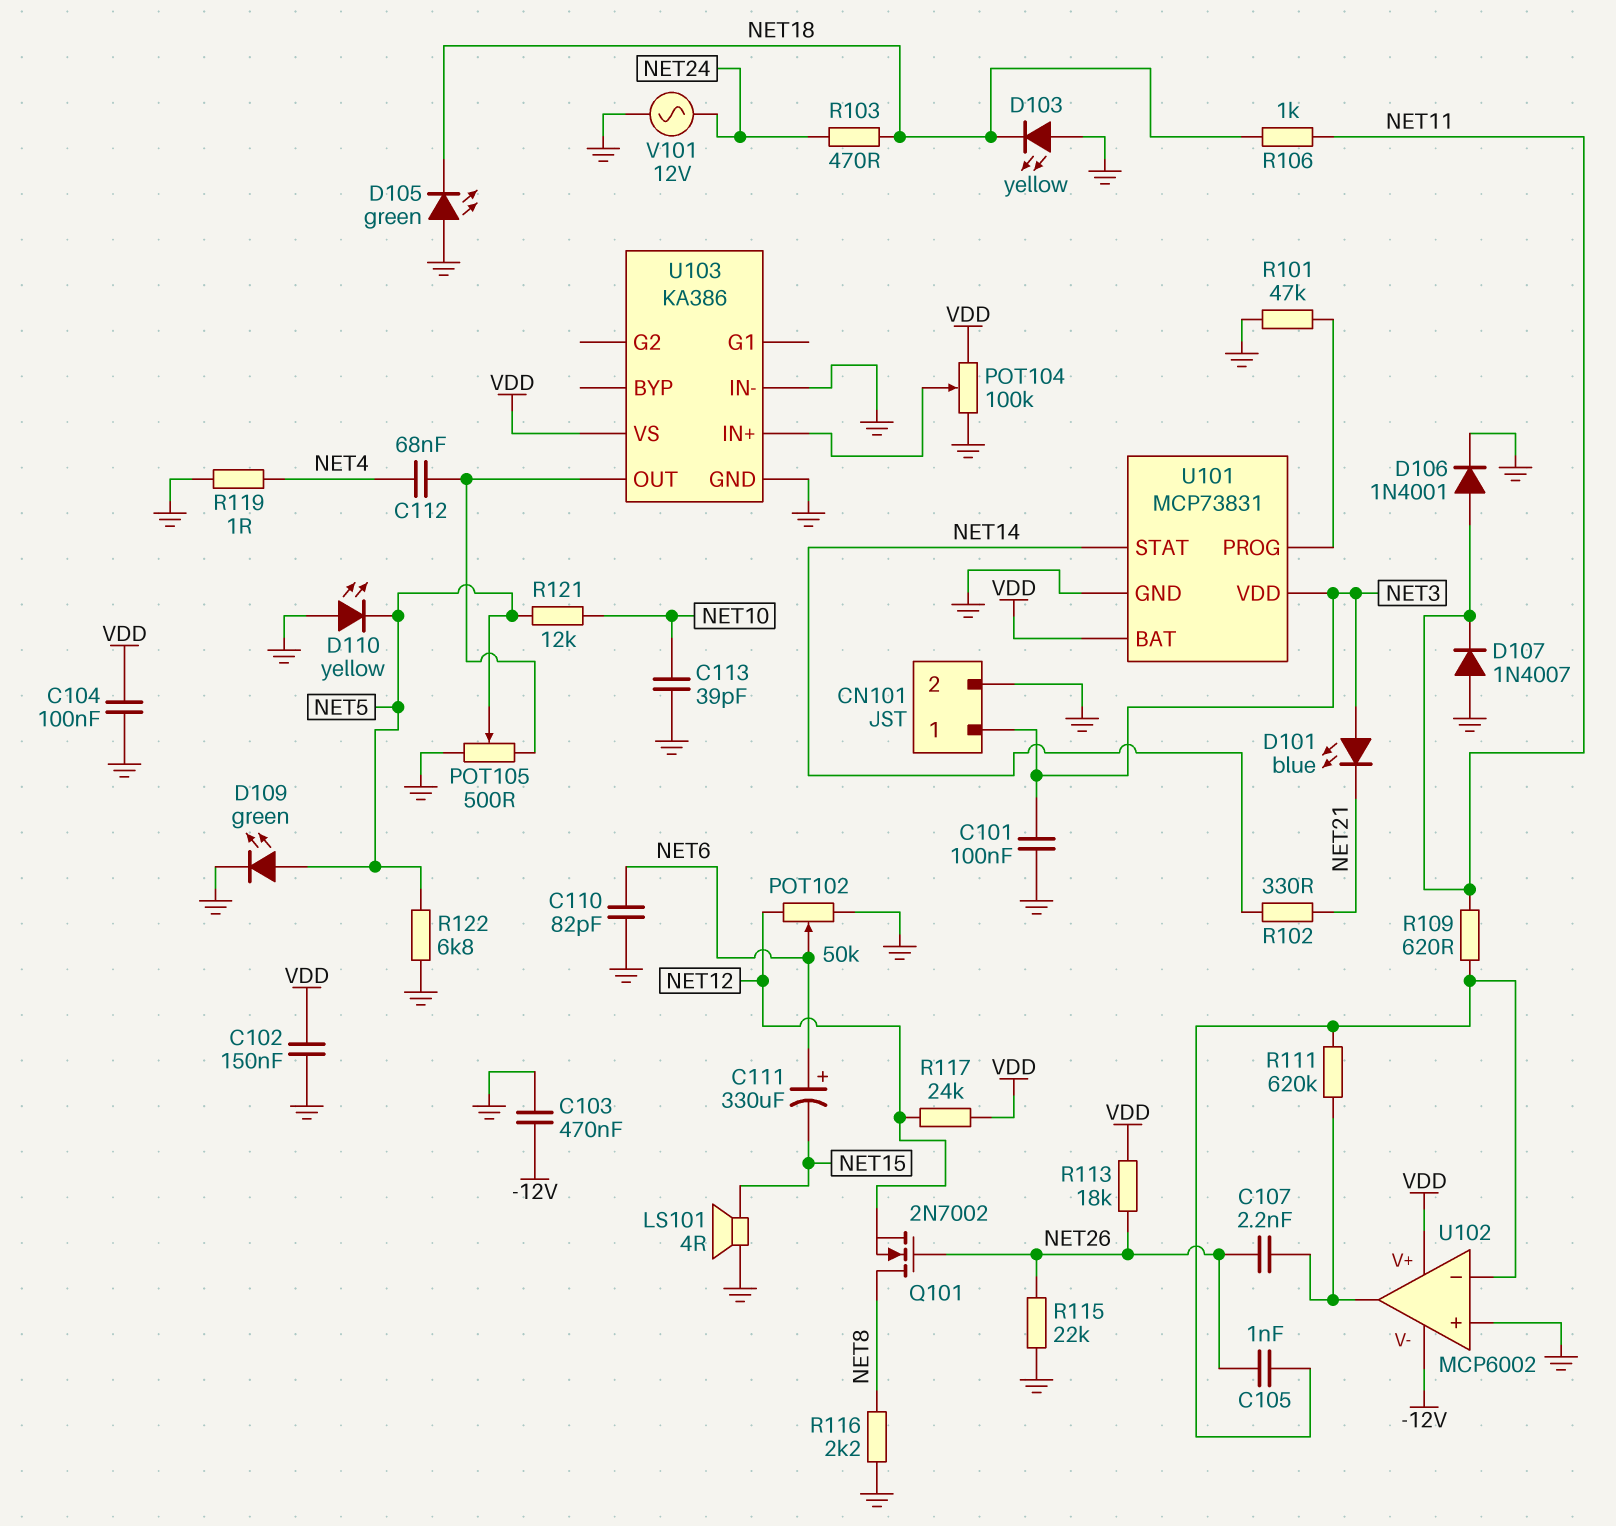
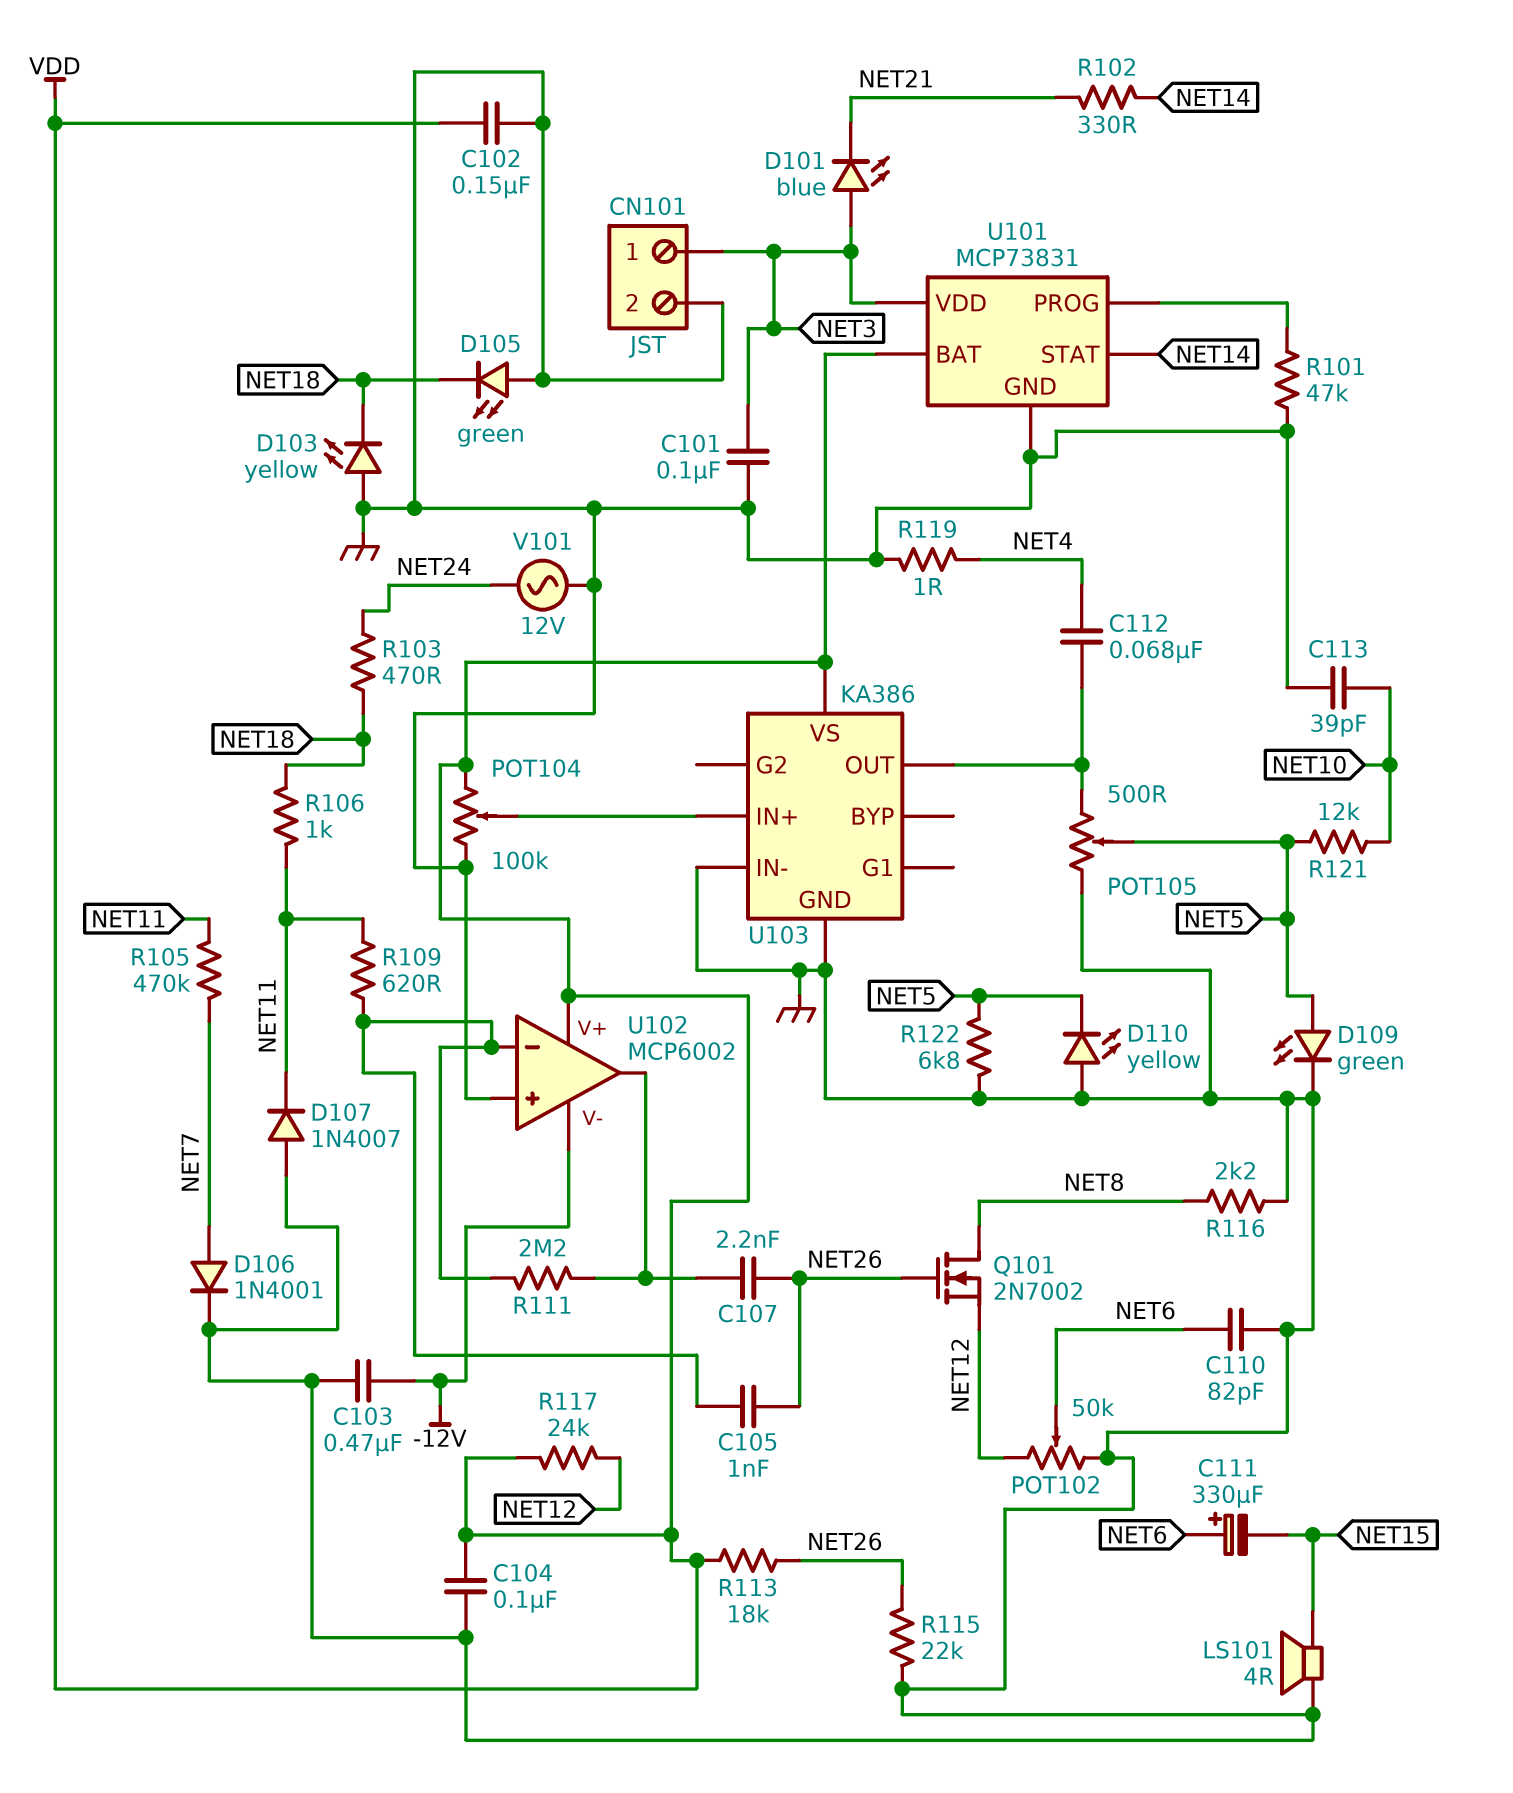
D106: diode 1N4001 (A NET11, K GND) -> diode 1N4001 (A NET7, K GND)
R105: none -> 470k (NET7, NET11)
R111: 620k (U102/in-, U102/out) -> 2.2M (U102/in-, U102/out)

